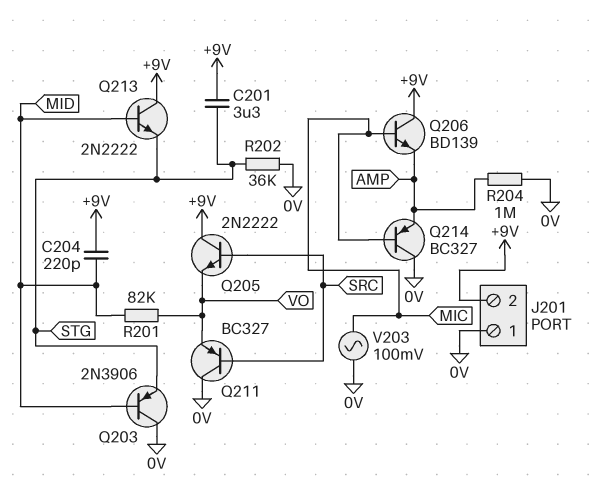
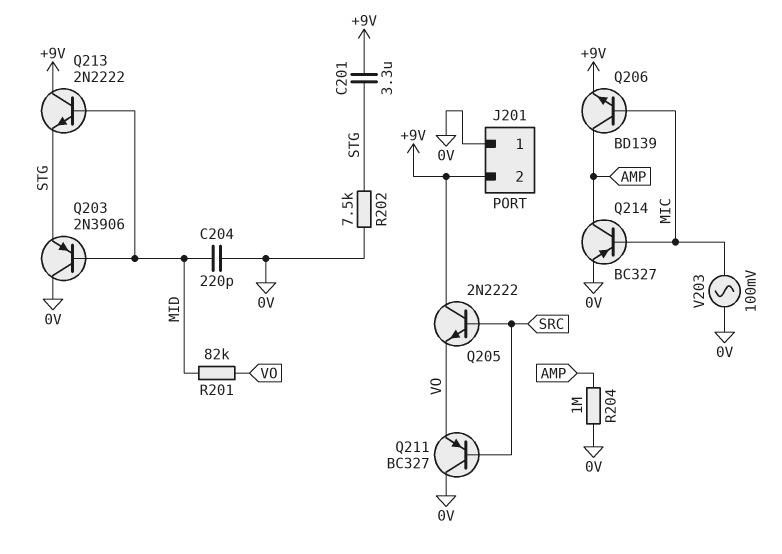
C204: 220pF (+9V, MID) -> 220pF (0V, MID)
Q206: NPN BD139 (B MIC, C +9V, E AMP) -> NPN BD139 (B MIC, C AMP, E +9V)
Q214: PNP BC327 (B MIC, C 0V, E AMP) -> PNP BC327 (B MIC, C AMP, E 0V)
R202: 36k (0V, STG) -> 7.5k (0V, STG)

